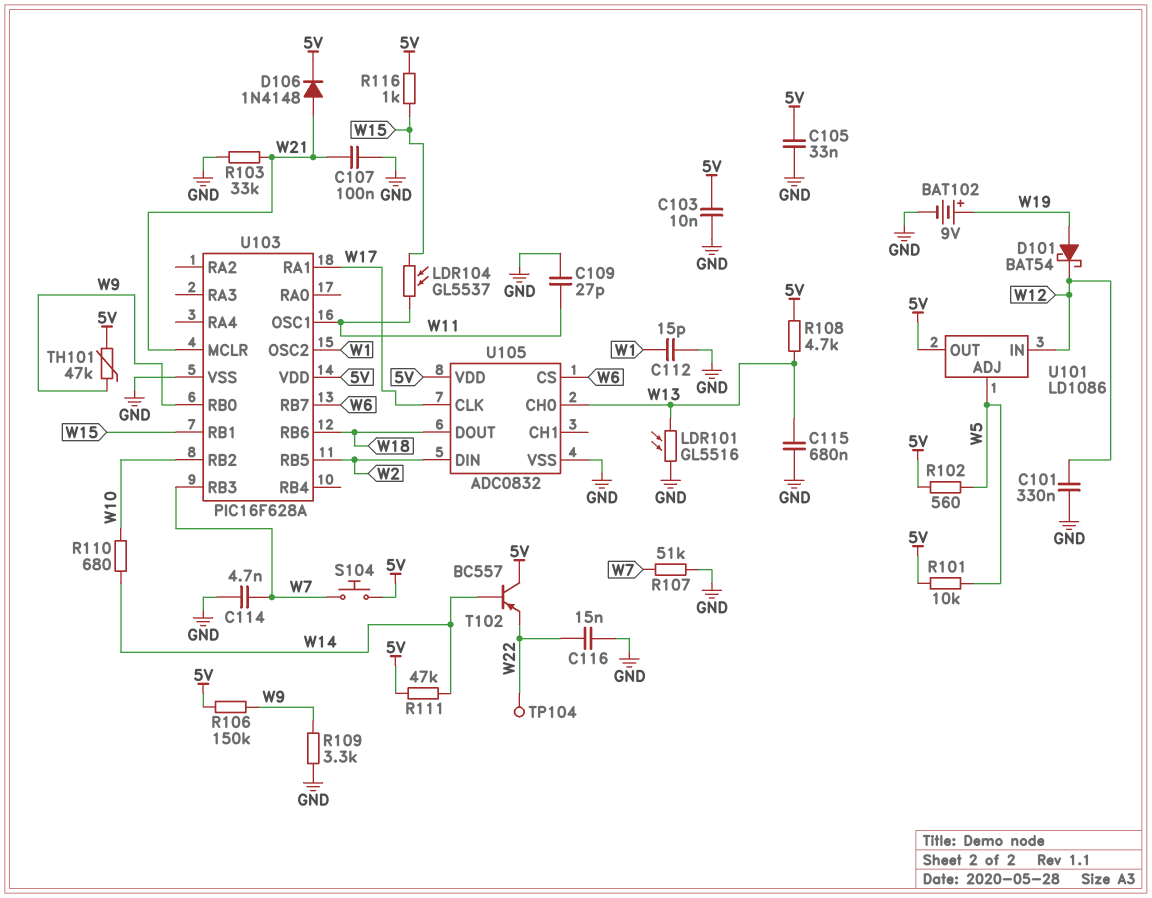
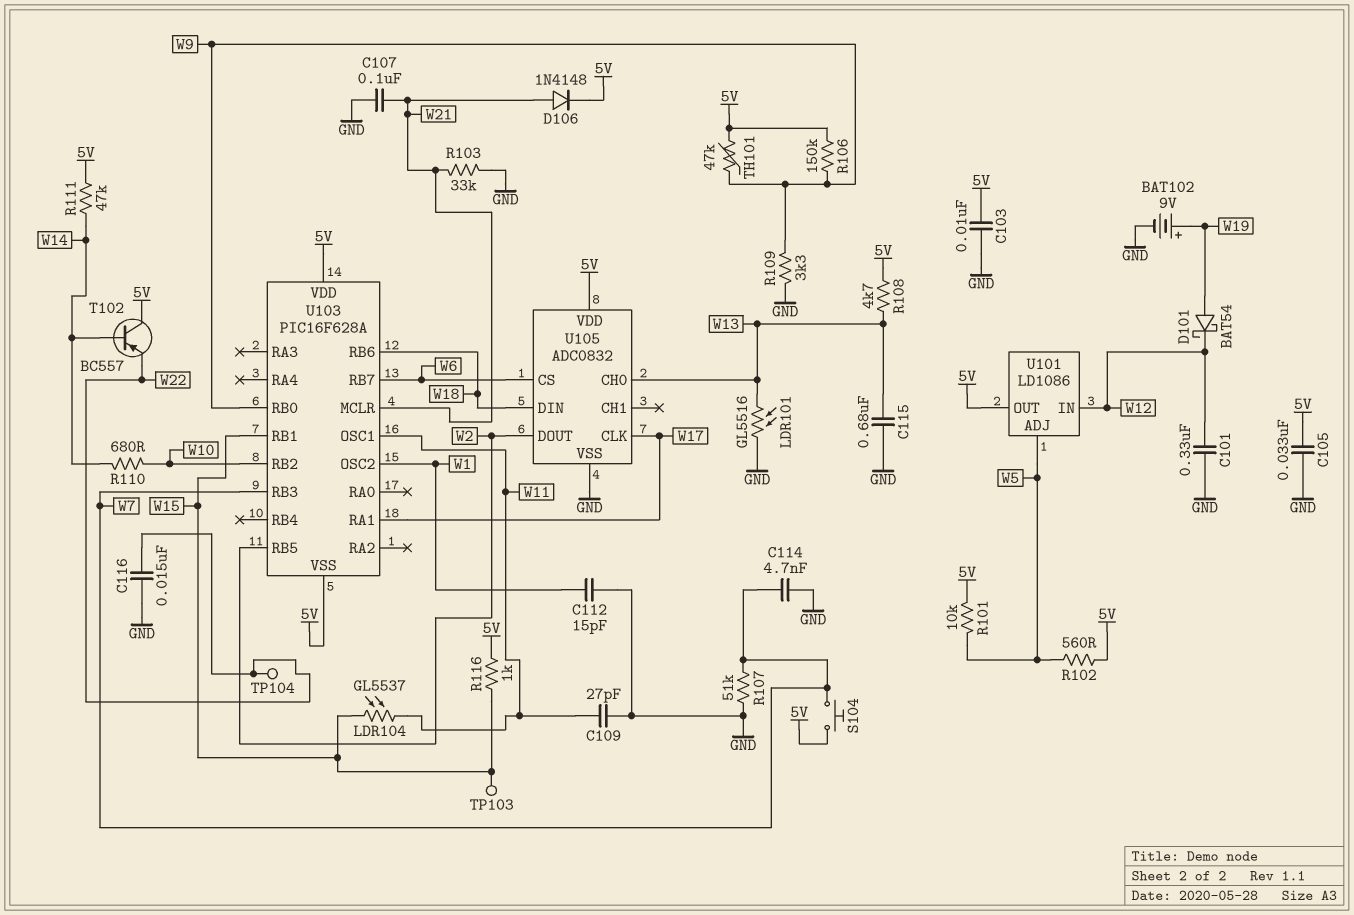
TP103: none -> test point (W15)
U103 pin VSS: GND -> 5V
U105 pin DIN: W2 -> W18
U105 pin DOUT: W18 -> W2

